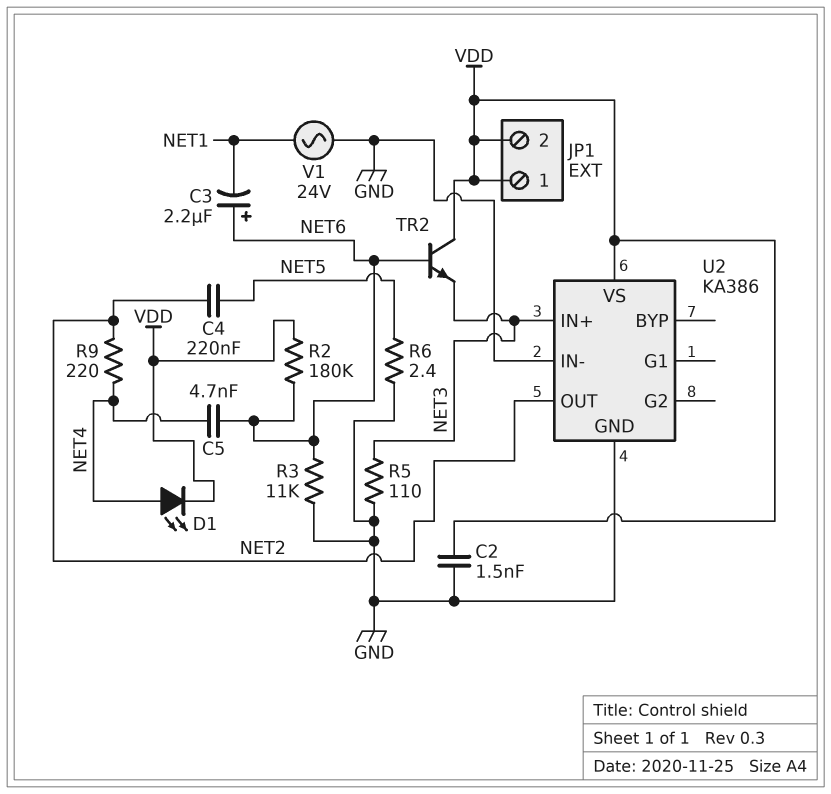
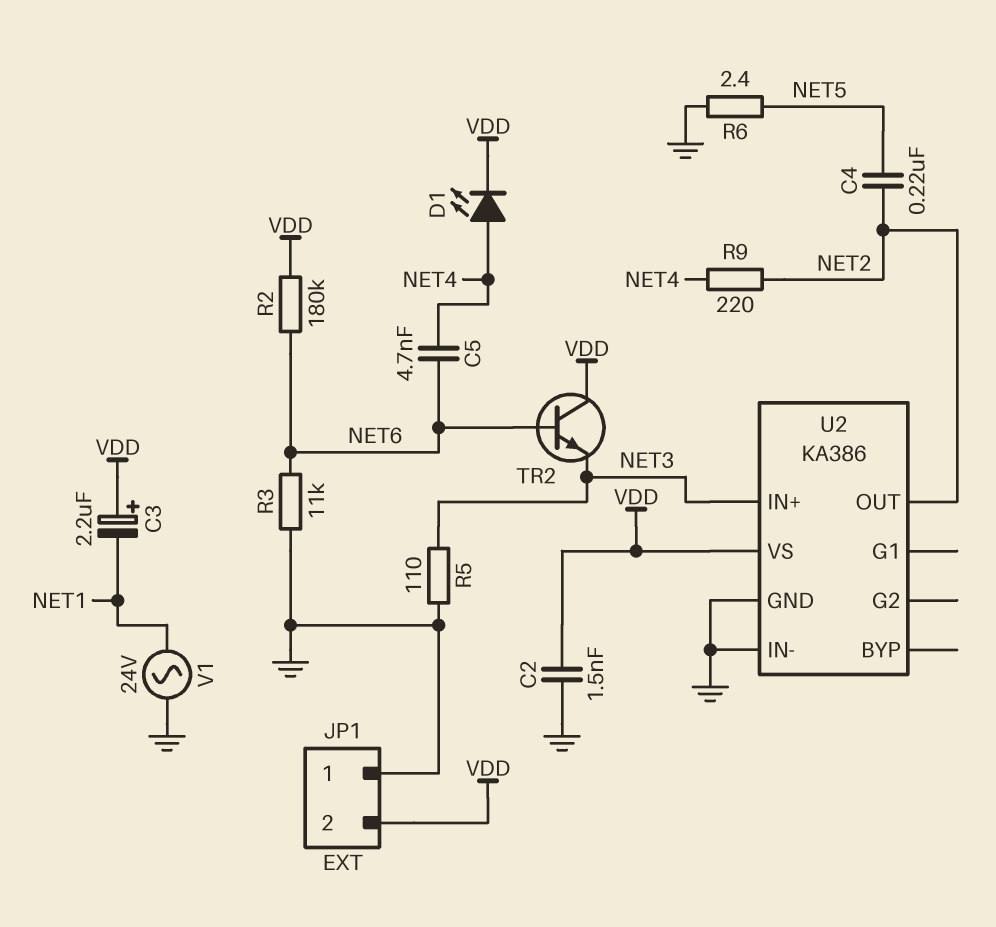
C3: 2.2uF (plus NET6, minus NET1) -> 2.2uF (plus VDD, minus NET1)
JP1 pin 1: VDD -> GND

